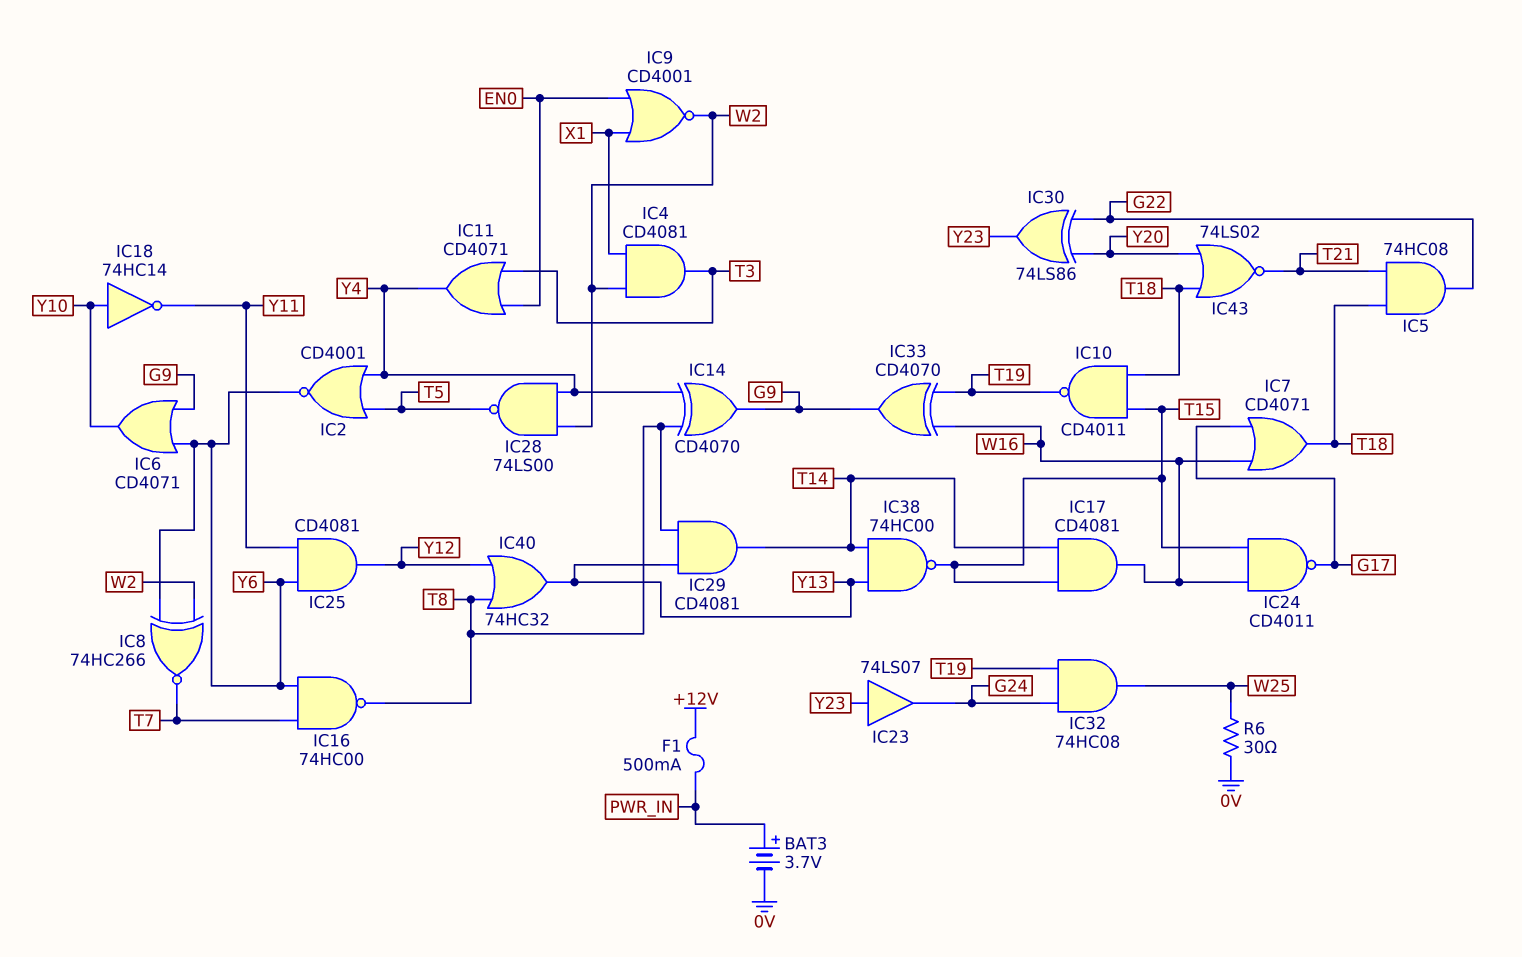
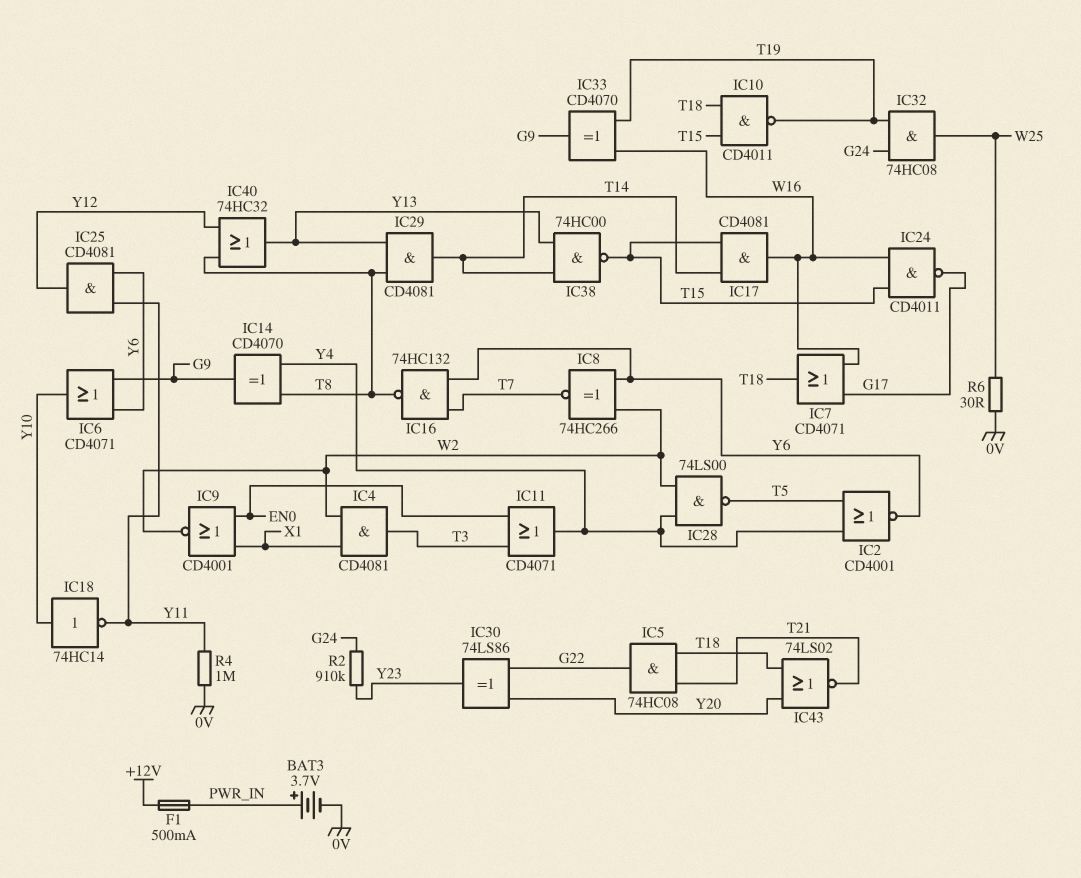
IC16: NAND 74HC00 (in T7, in Y6, out T8) -> NAND 74HC132 (in T7, in Y6, out T8)
IC23: buffer 74LS07 (in Y23, out G24) -> none
R2: none -> 910k (G24, Y23)
R4: none -> 1M (0V, Y11)

